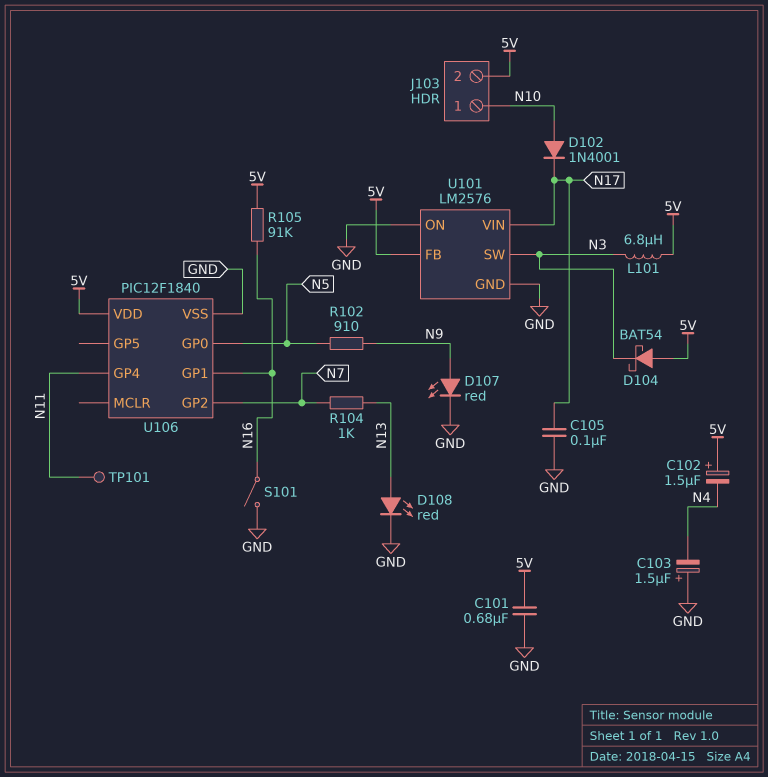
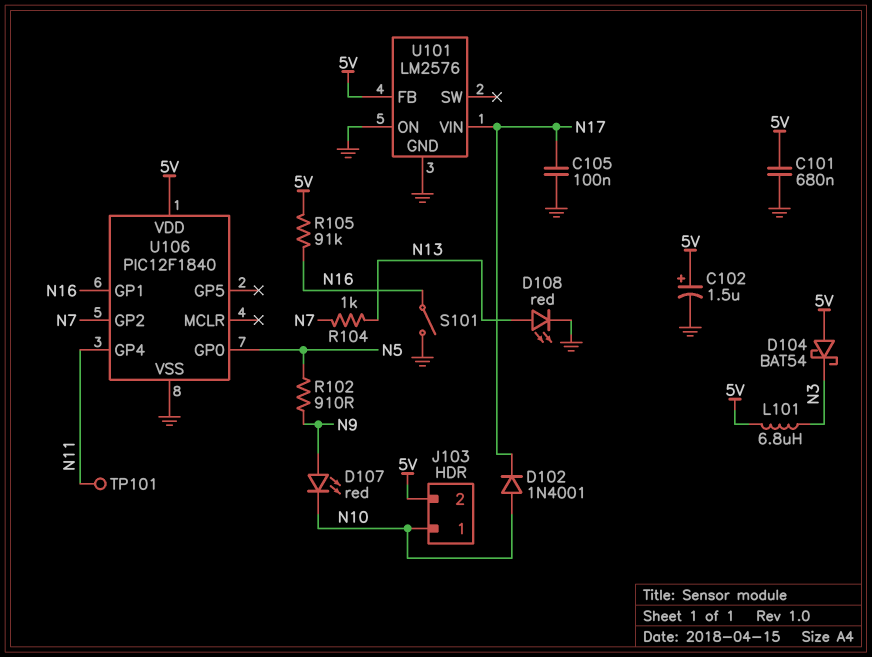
C102: 1.5uF (plus 5V, minus N4) -> 1.5uF (plus 5V, minus GND)
C103: 1.5uF (plus GND, minus N4) -> none
D107: LED red (A N9, K GND) -> LED red (A N9, K N10)
U101 pin SW: N3 -> none

